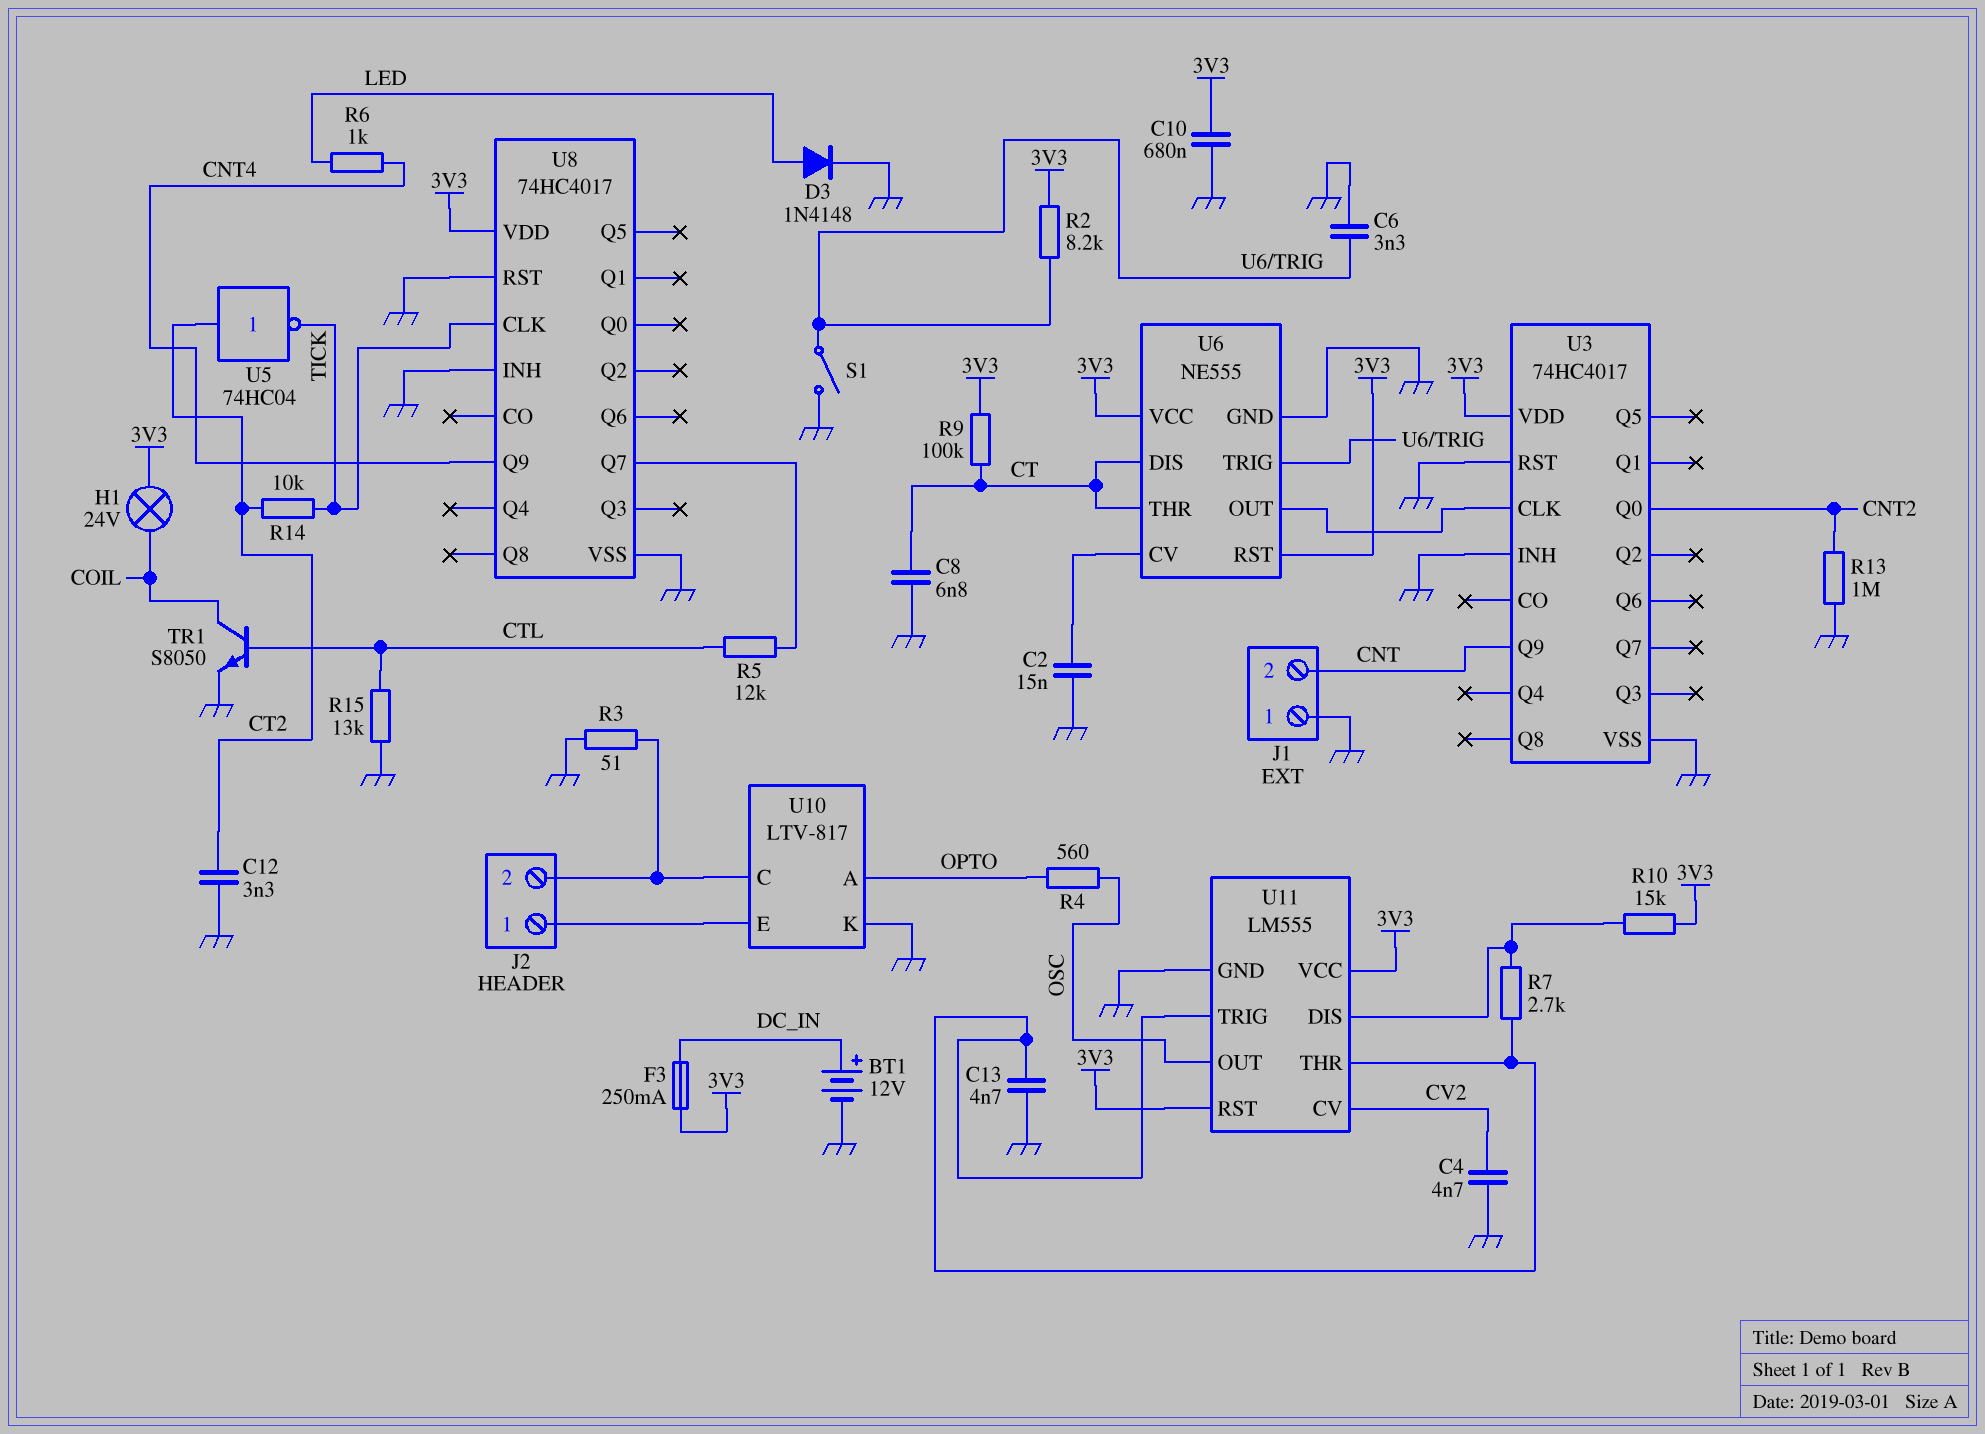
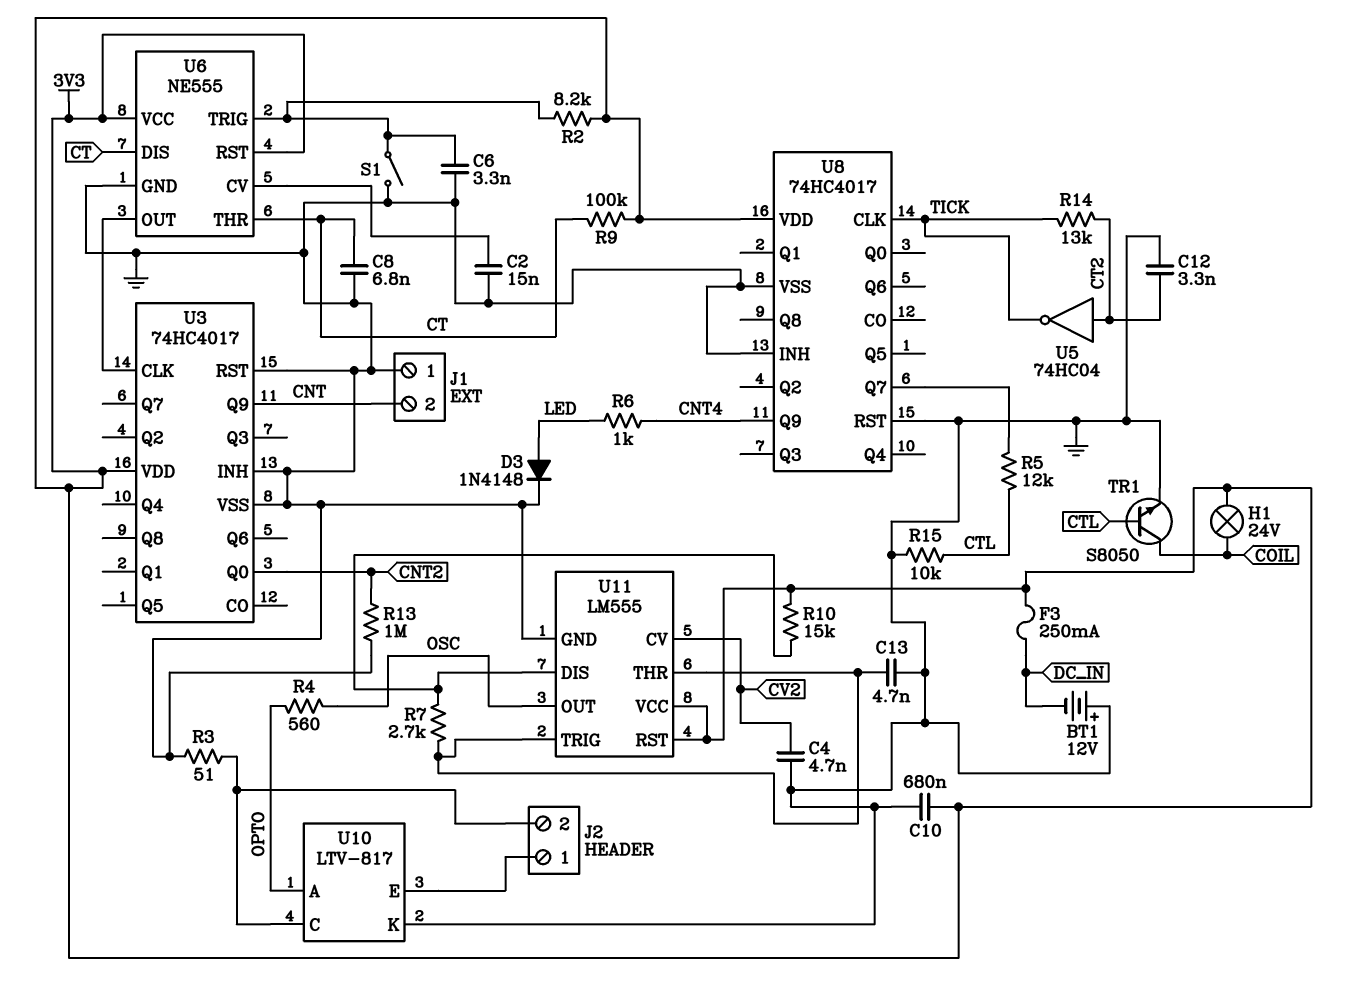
BT1: 12V (plus DC_IN, minus GND) -> 12V (plus GND, minus DC_IN)
R14: 10k (CT2, TICK) -> 13k (CT2, TICK)
R15: 13k (CTL, GND) -> 10k (CTL, GND)

